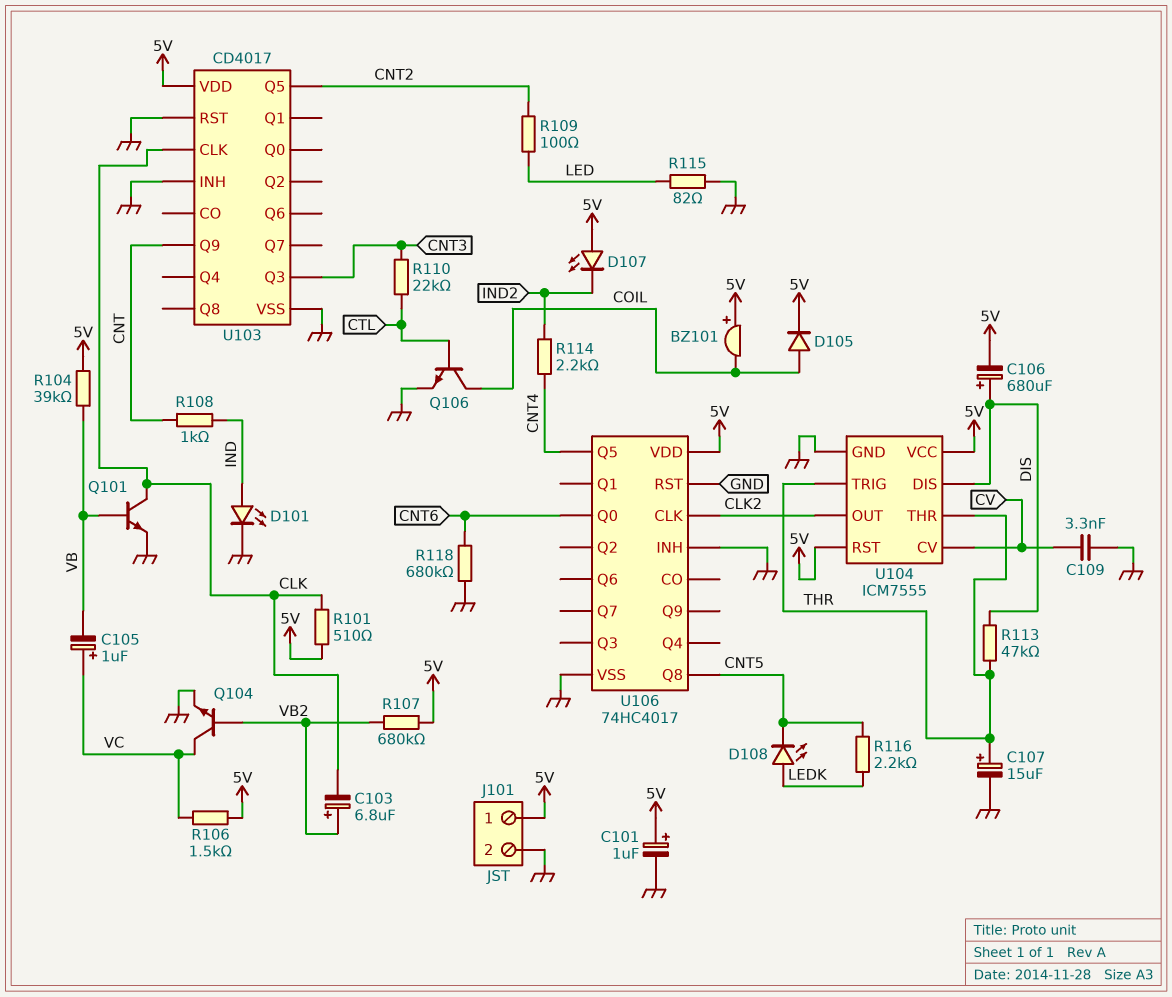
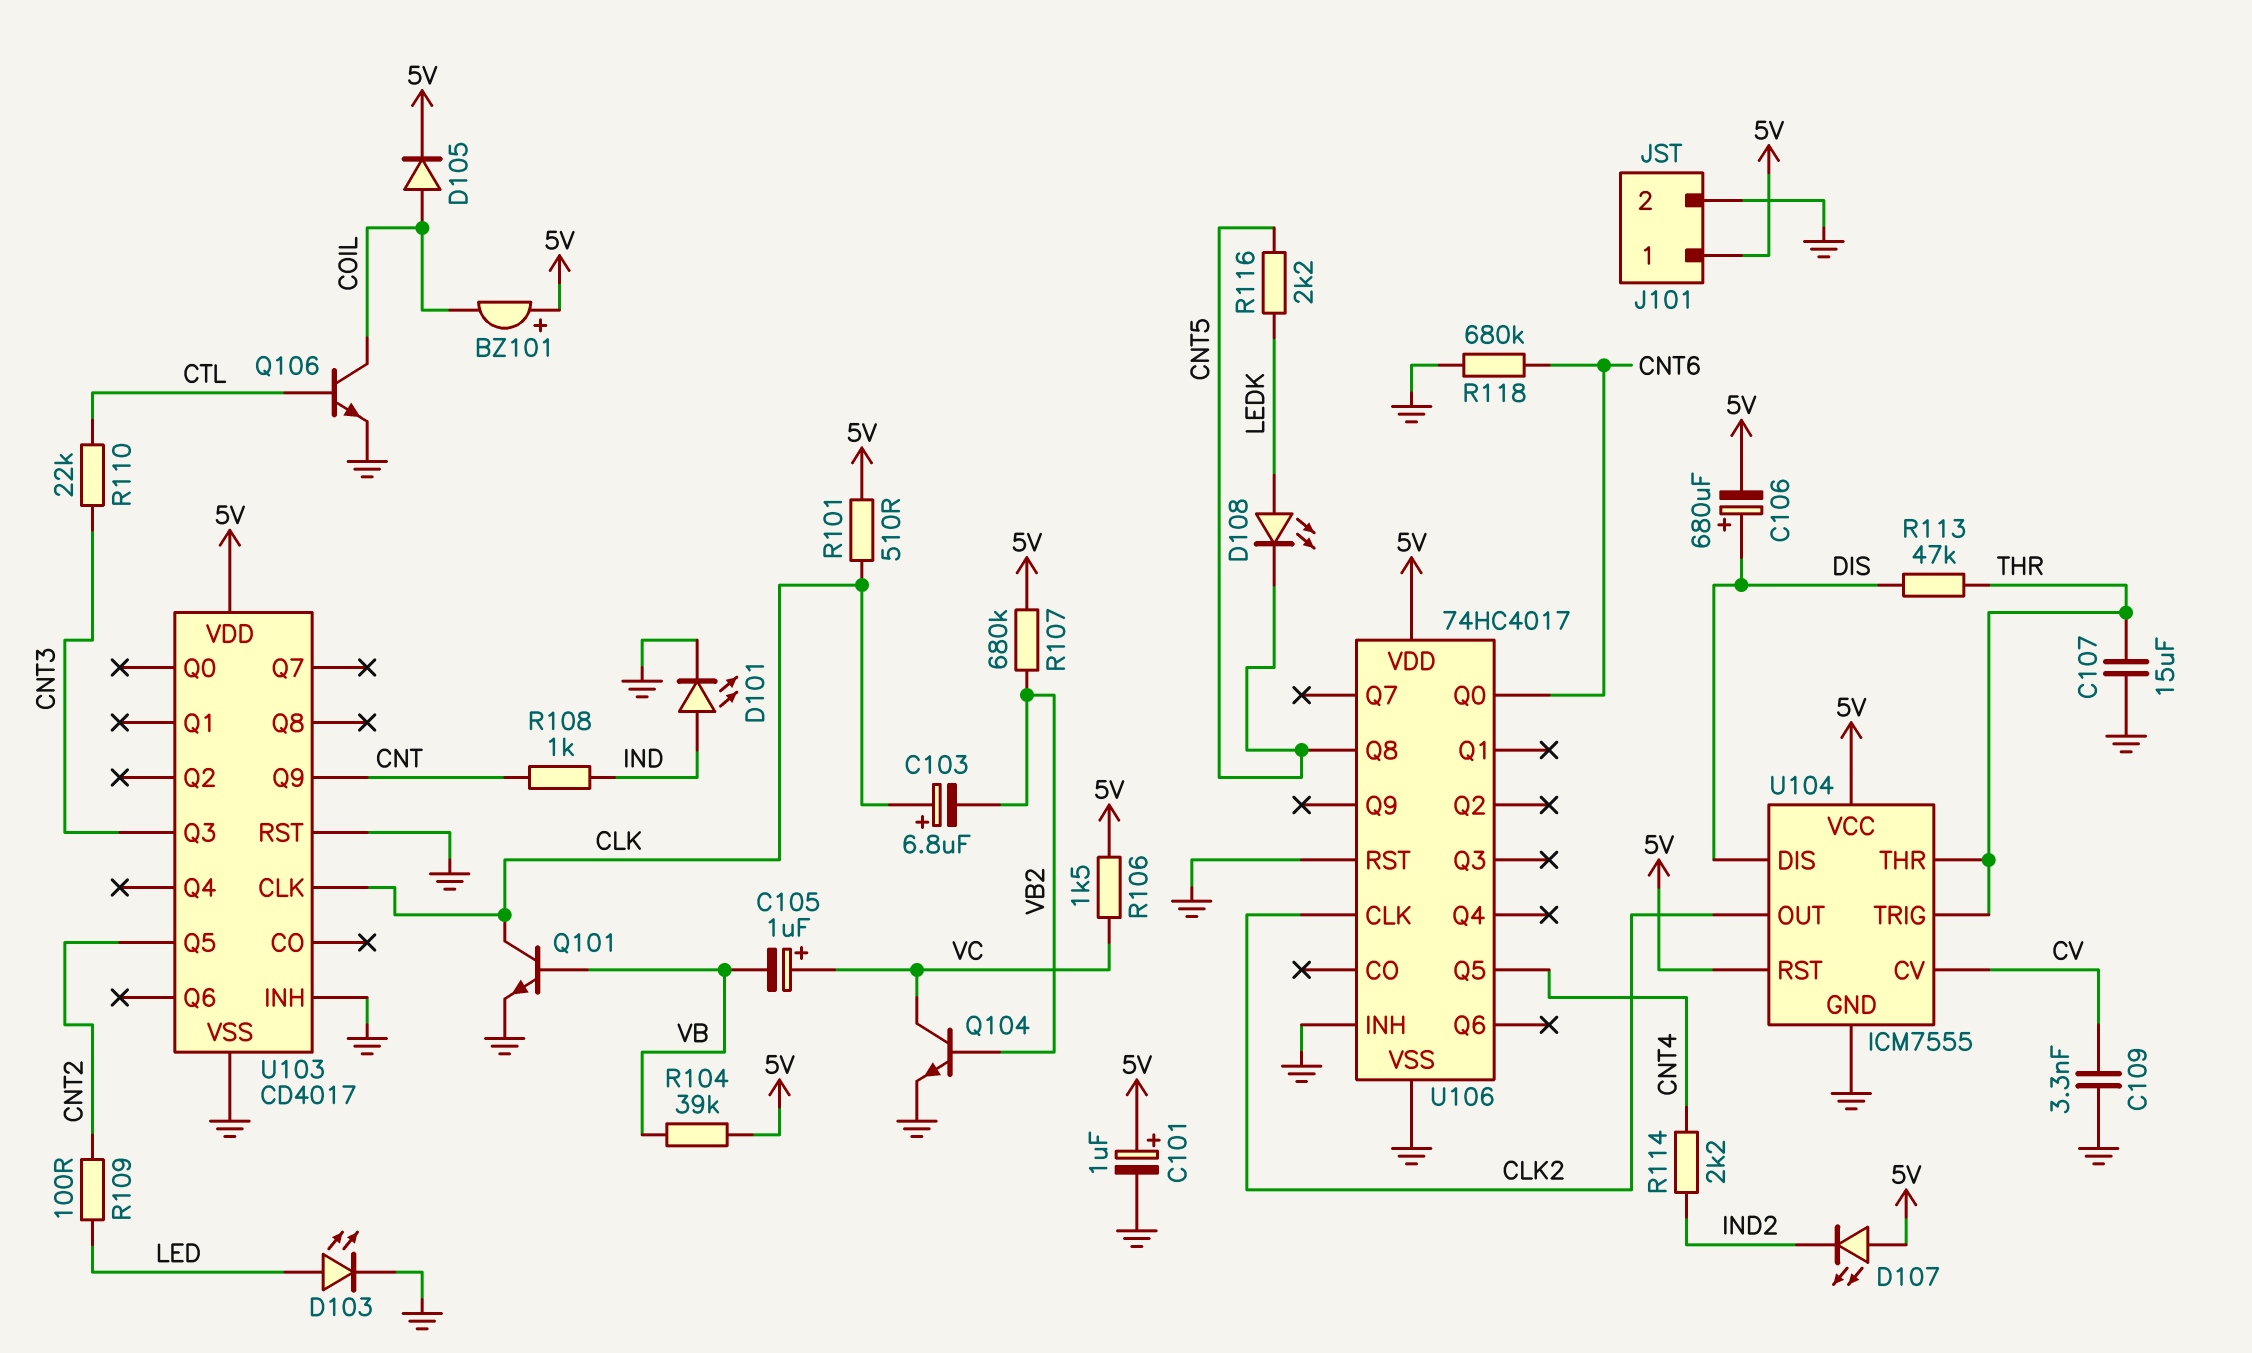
C103: 6.8uF (plus VB2, minus CLK) -> 6.8uF (plus CLK, minus VB2)
C107: 15uF (plus THR, minus GND) -> 15uF (GND, THR)
D103: none -> LED (A LED, K GND)
R115: 82 (GND, LED) -> none

